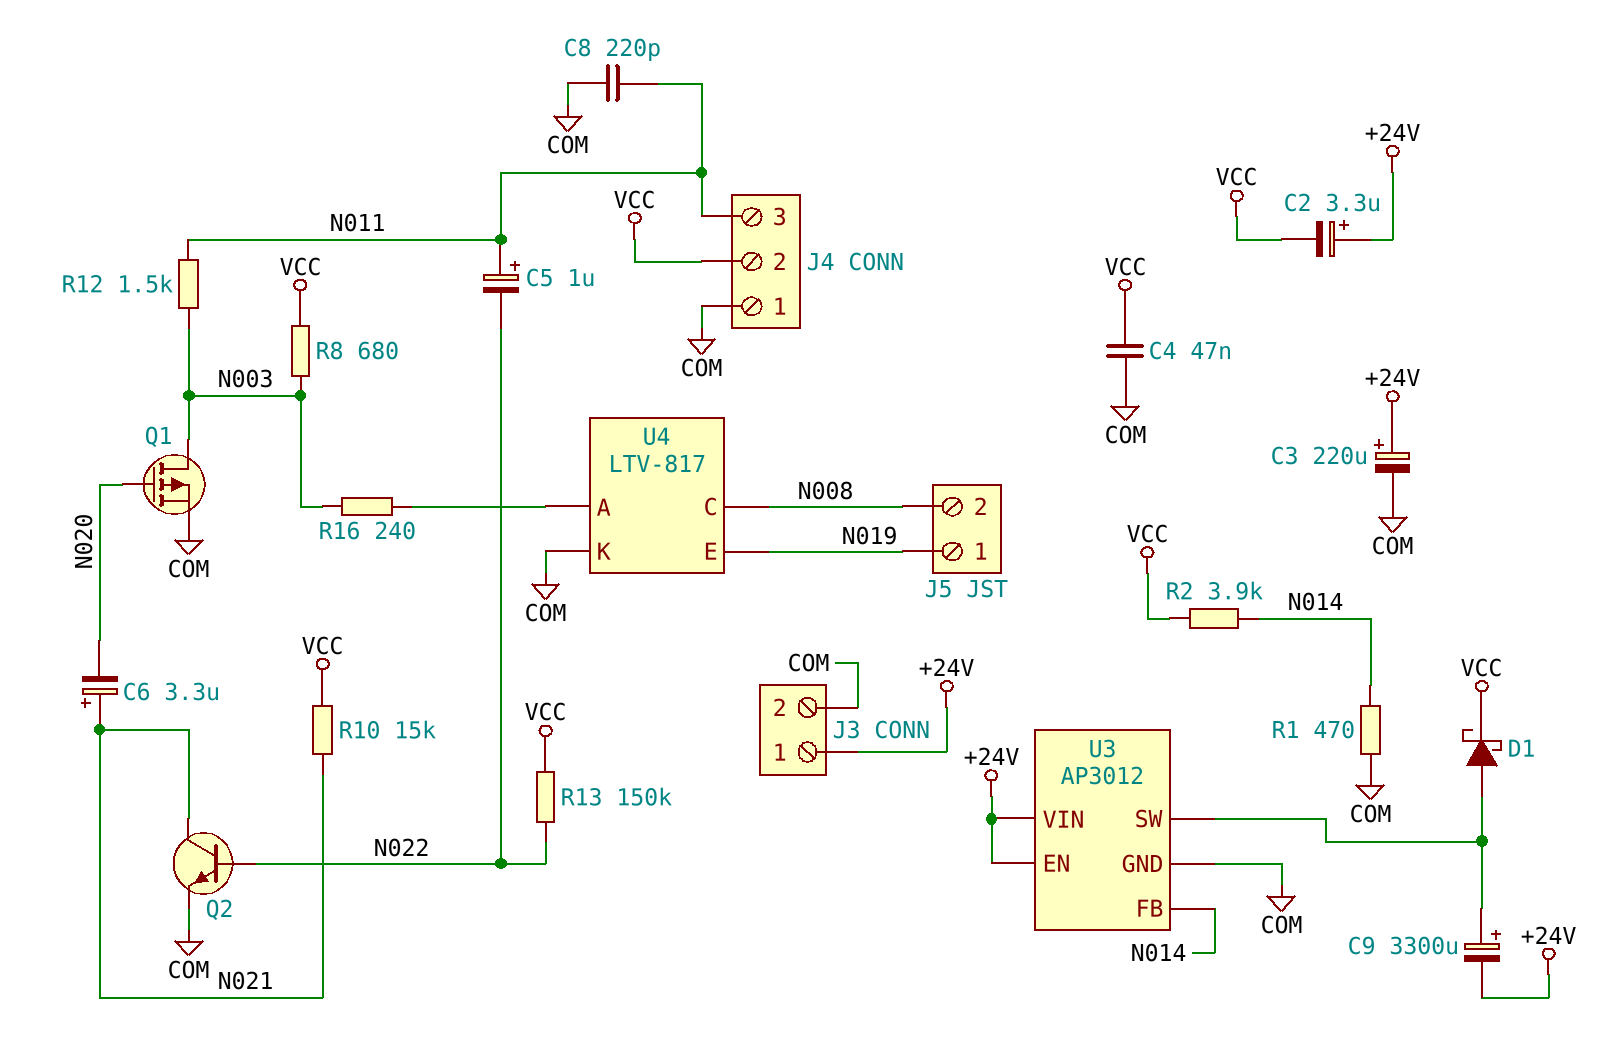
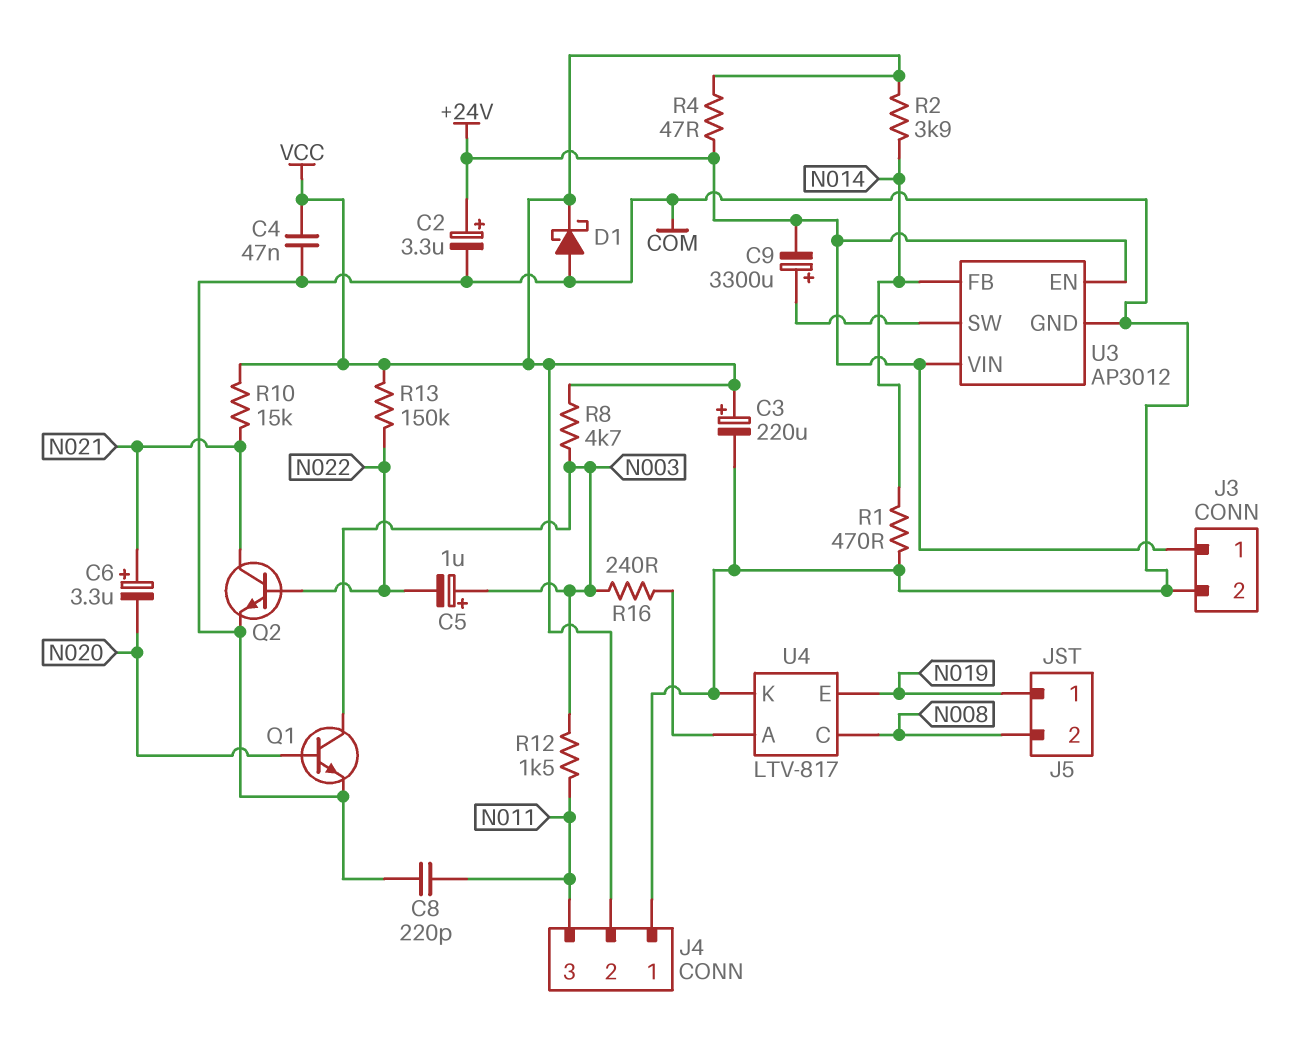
C2: 3.3uF (plus +24V, minus VCC) -> 3.3uF (plus +24V, minus COM)
C3: 220uF (plus +24V, minus COM) -> 220uF (plus VCC, minus COM)
C5: 1uF (plus N011, minus N022) -> 1uF (plus N003, minus N022)
D1: schottky (A U3/SW, K VCC) -> schottky (A COM, K VCC)
Q1: PMOS (G N020, D N003, S COM) -> NPN (B N020, C N003, E COM)
R4: none -> 47 (+24V, VCC)
R8: 680 (N003, VCC) -> 4.7k (N003, VCC)

